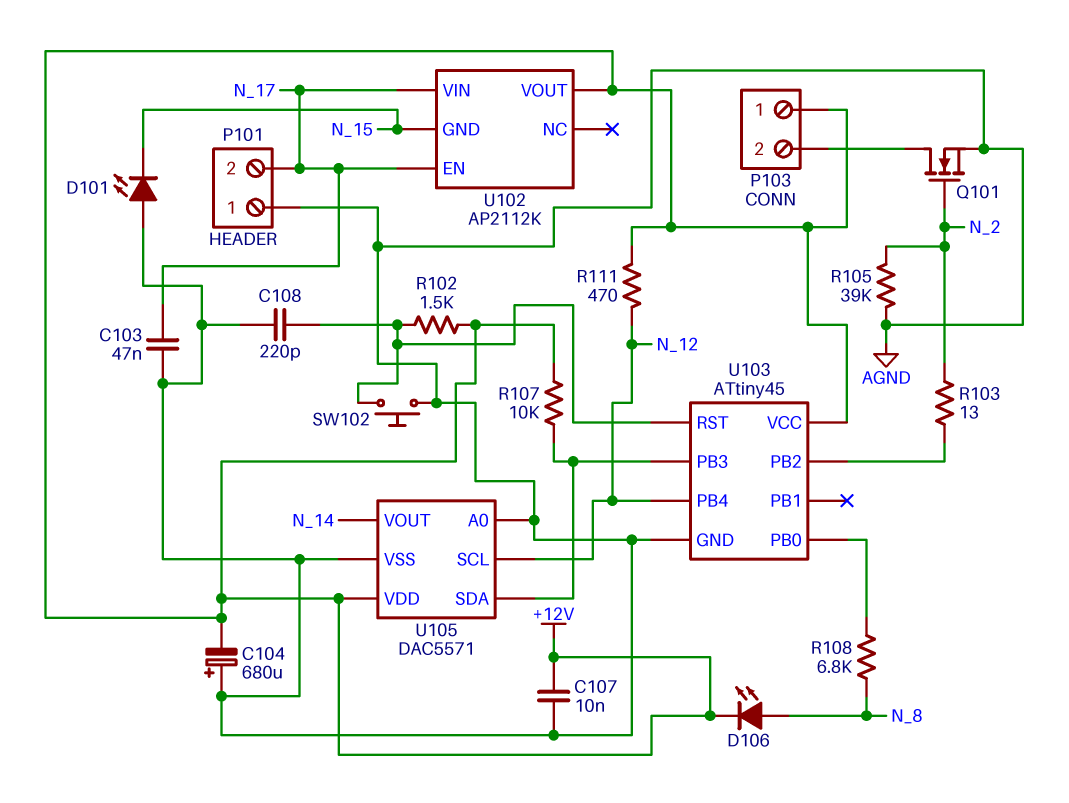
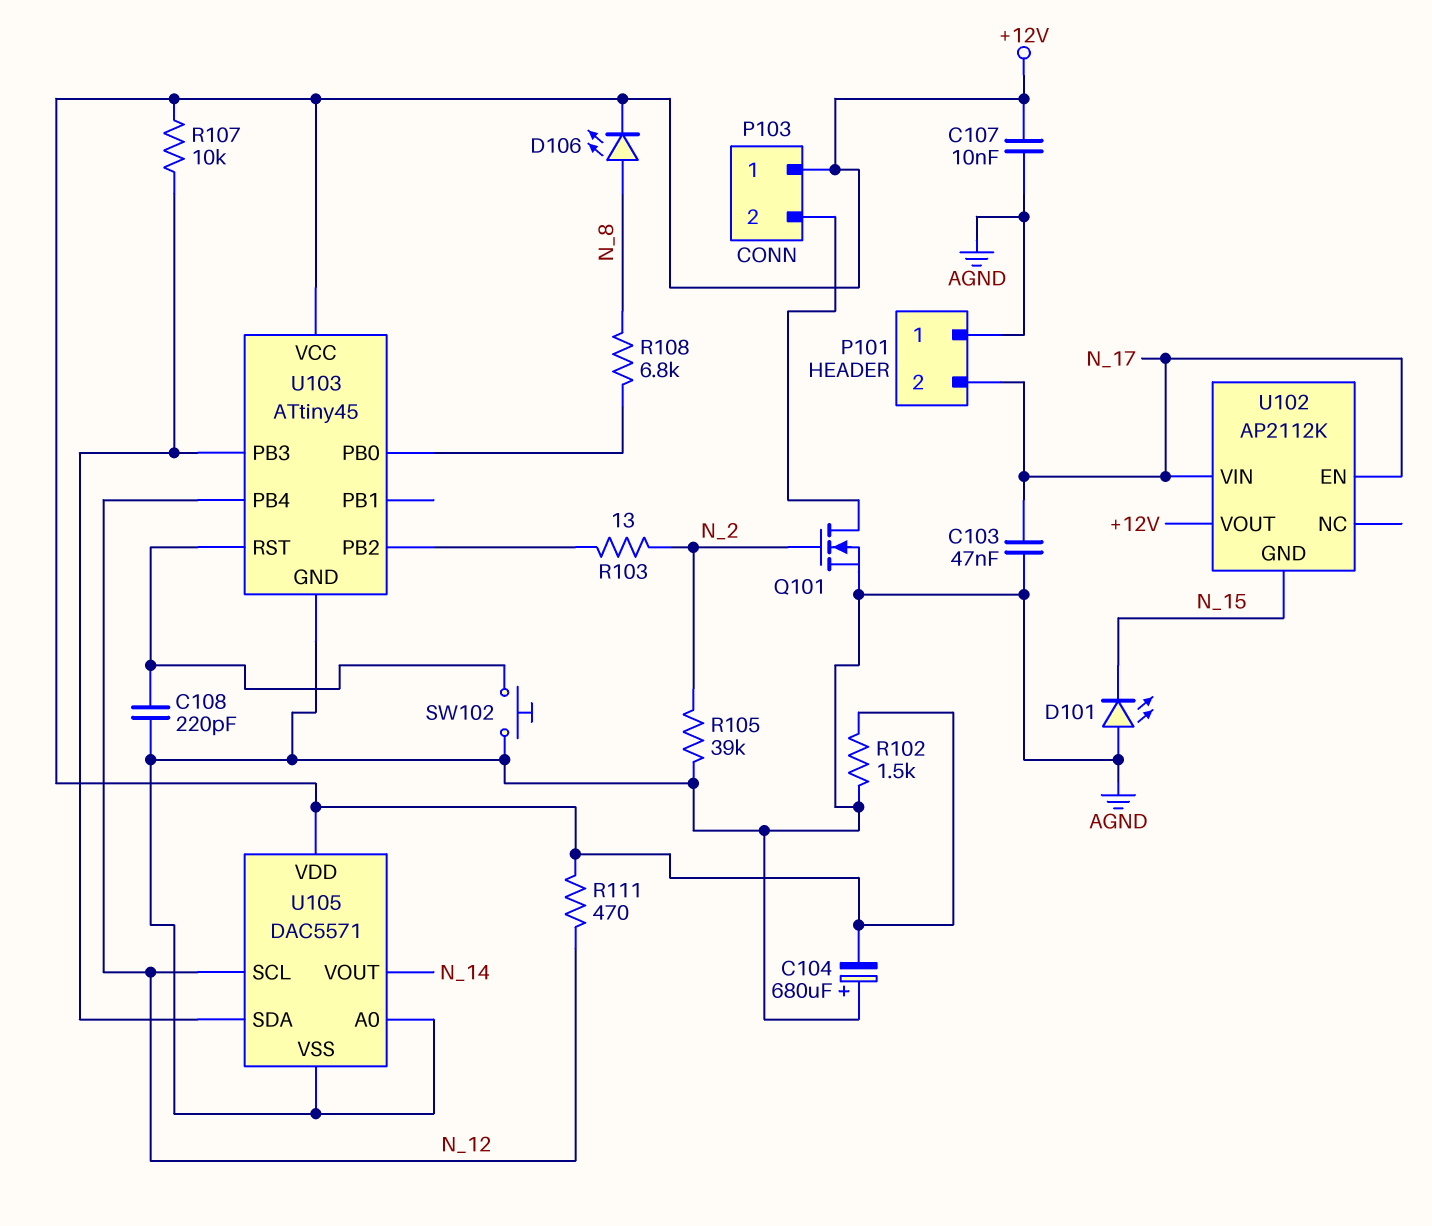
R102: 1.5k (+12V, U103/RST) -> 1.5k (+12V, AGND)

